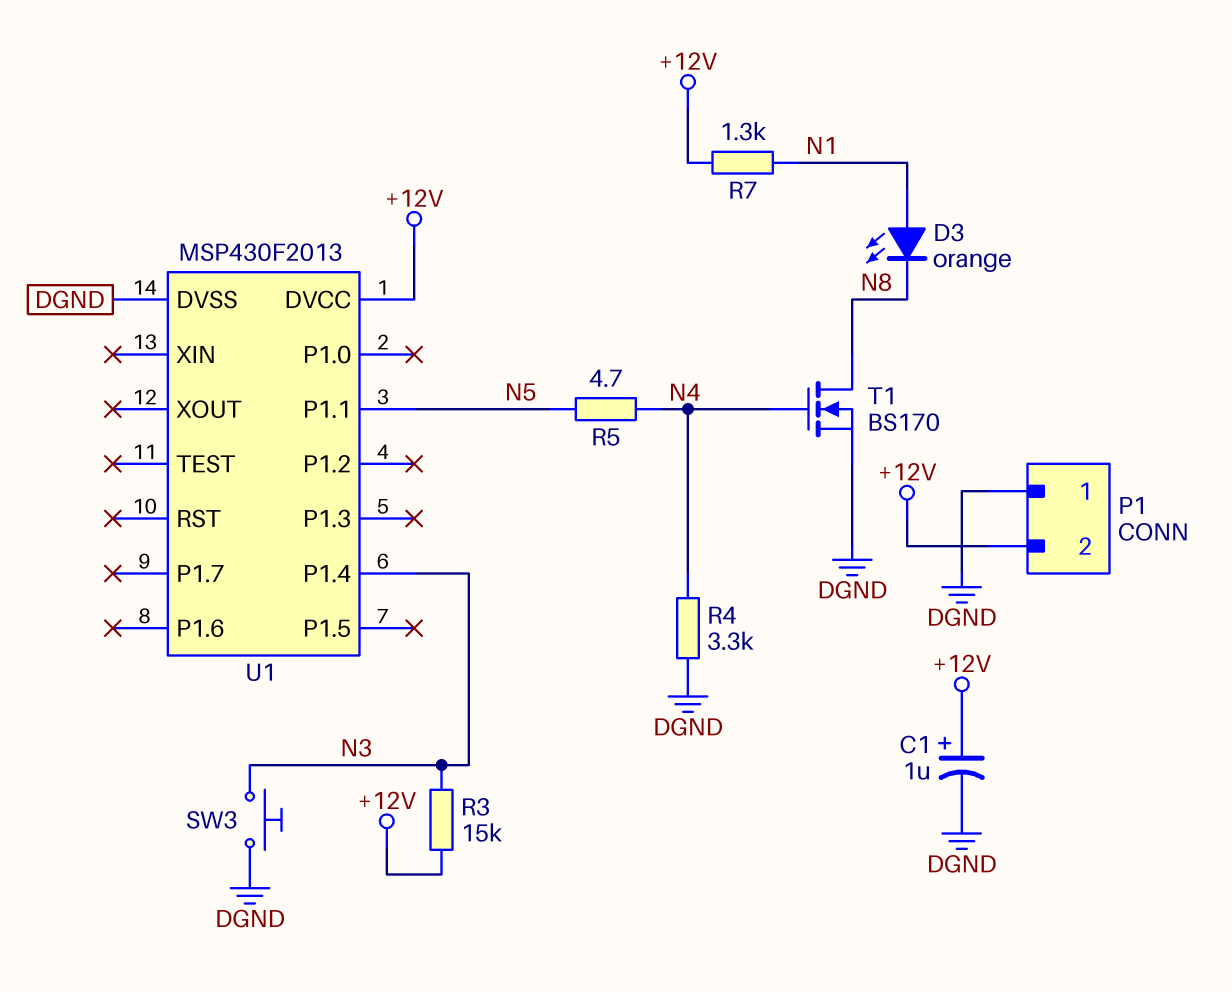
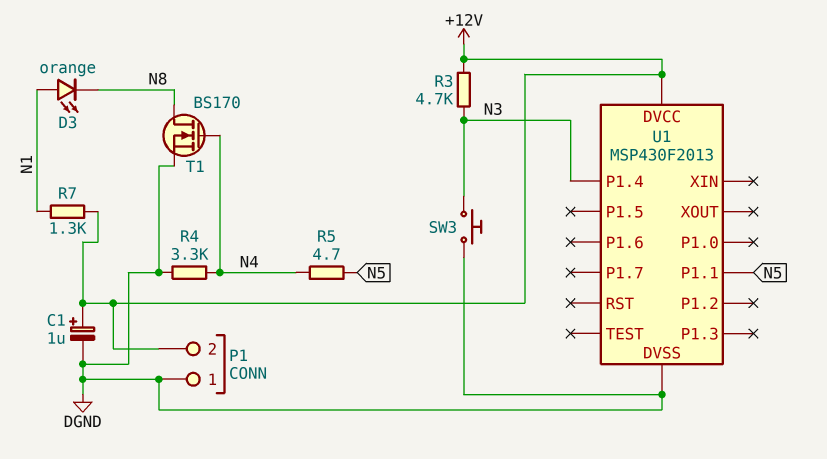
R3: 15k (+12V, N3) -> 4.7k (+12V, N3)

